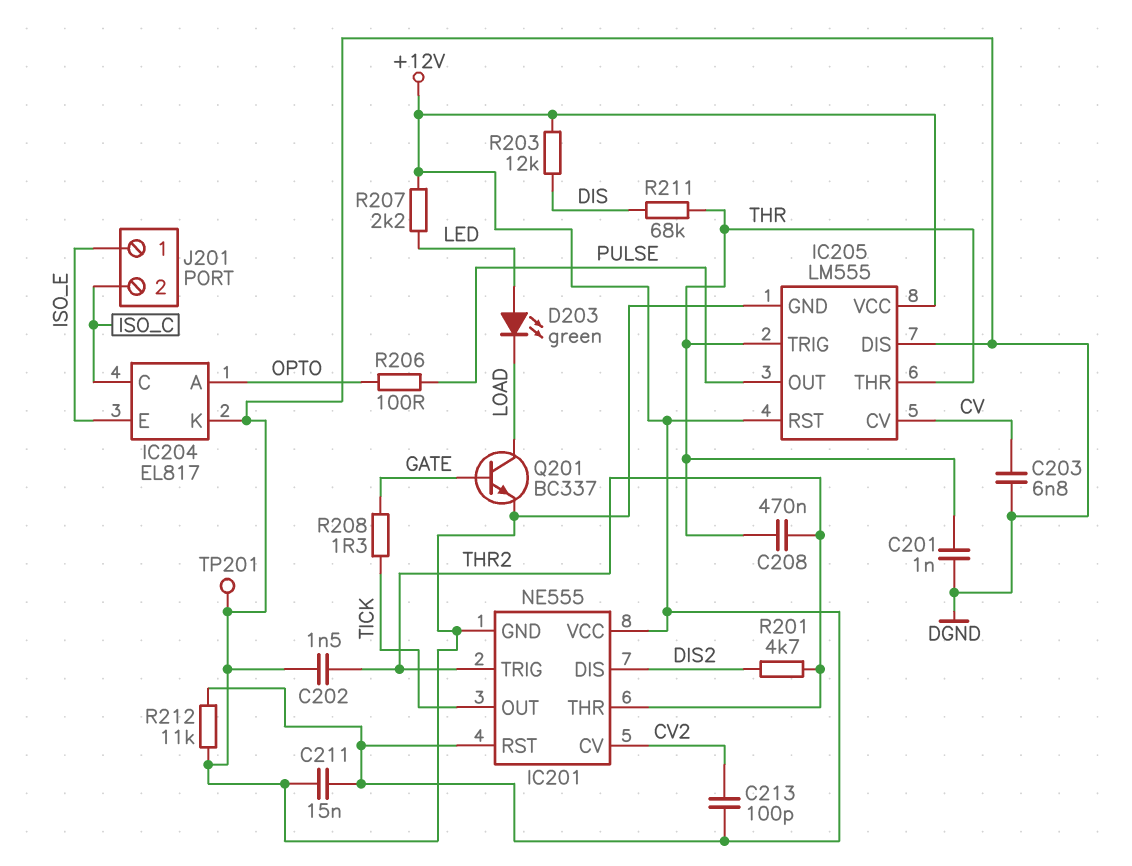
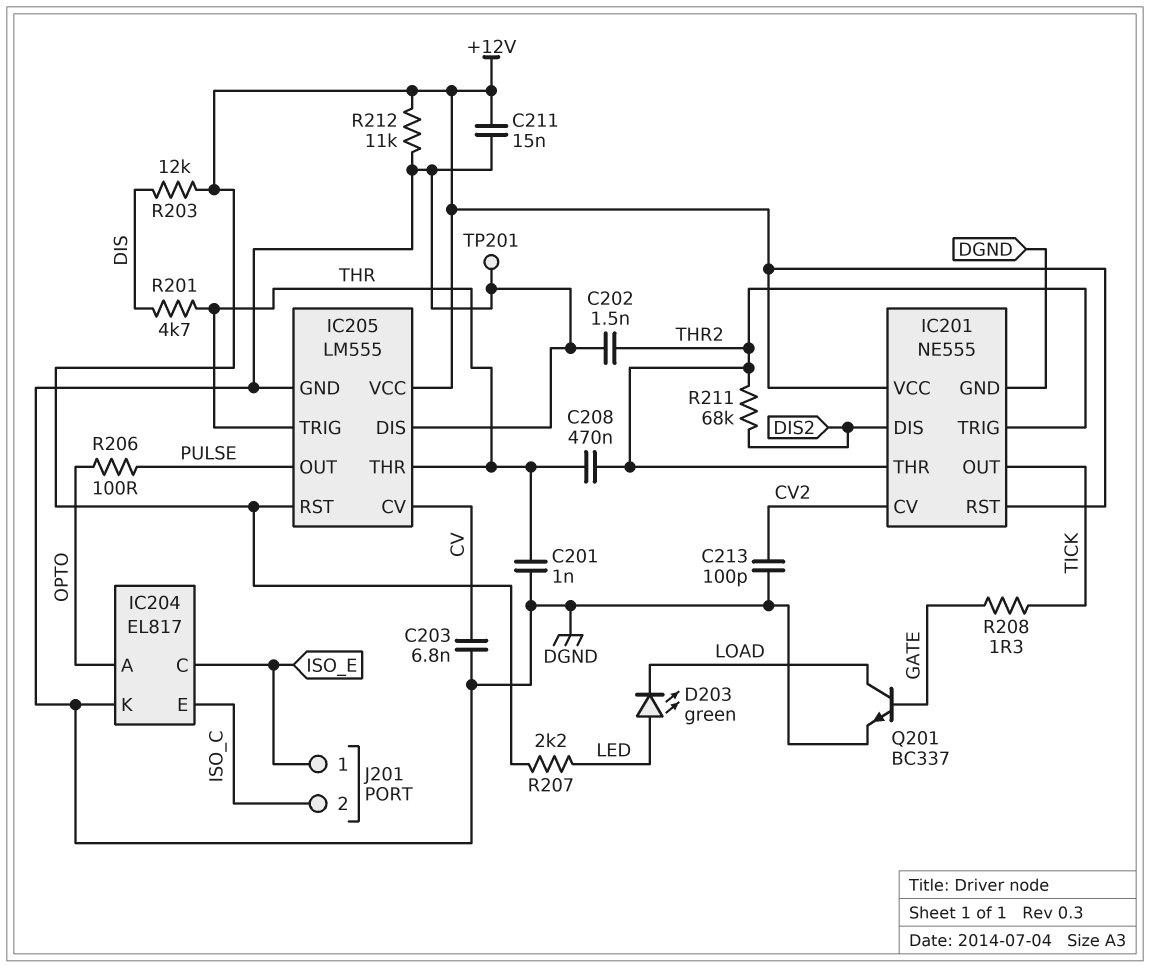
C213: 100pF (+12V, CV2) -> 100pF (CV2, DGND)
IC204 pin C: ISO_C -> ISO_E
IC204 pin E: ISO_E -> ISO_C
R201: 4.7k (DIS2, THR2) -> 4.7k (DIS, THR)
R211: 68k (DIS, THR) -> 68k (DIS2, THR2)

